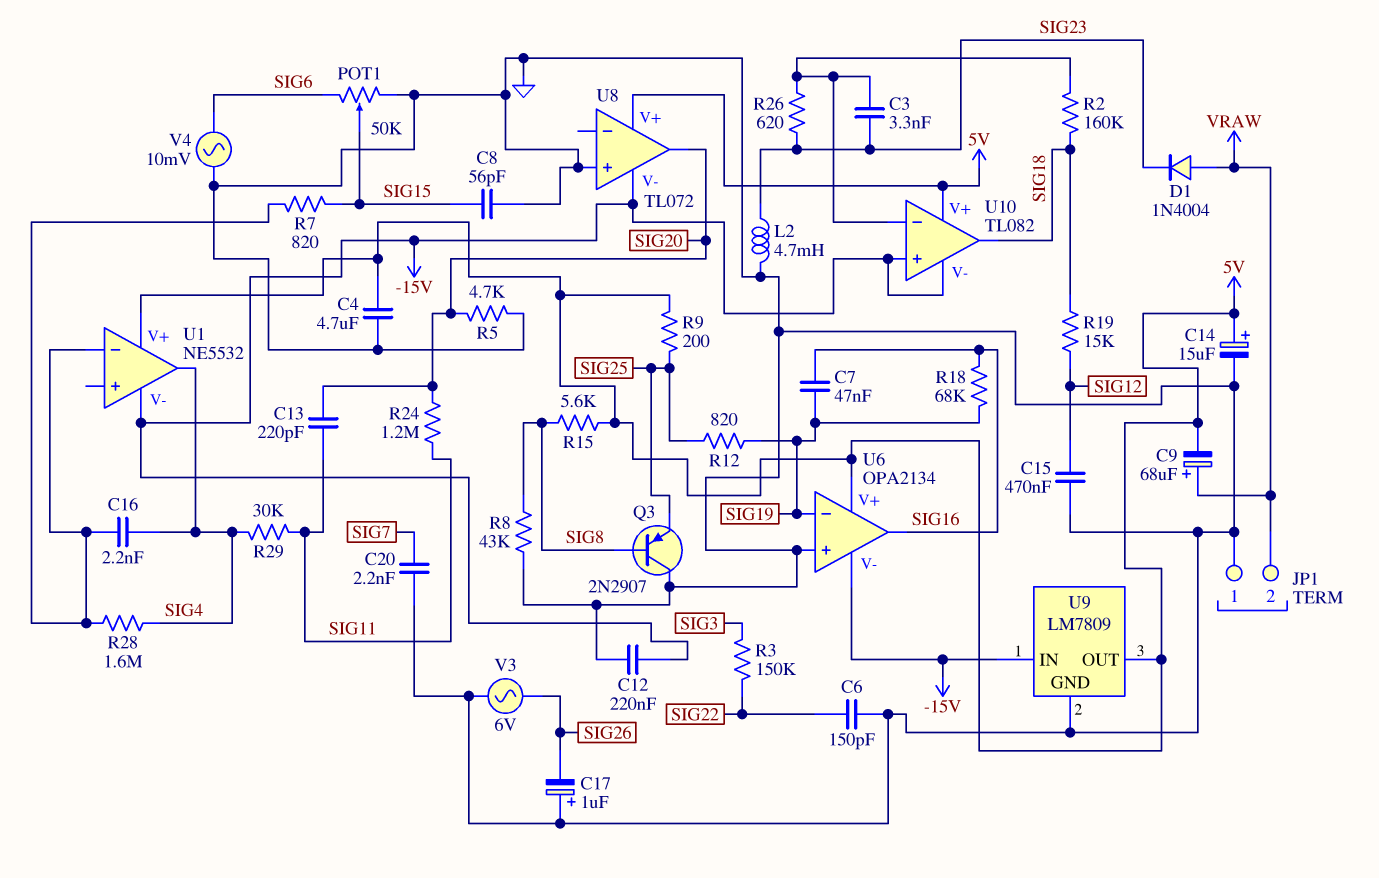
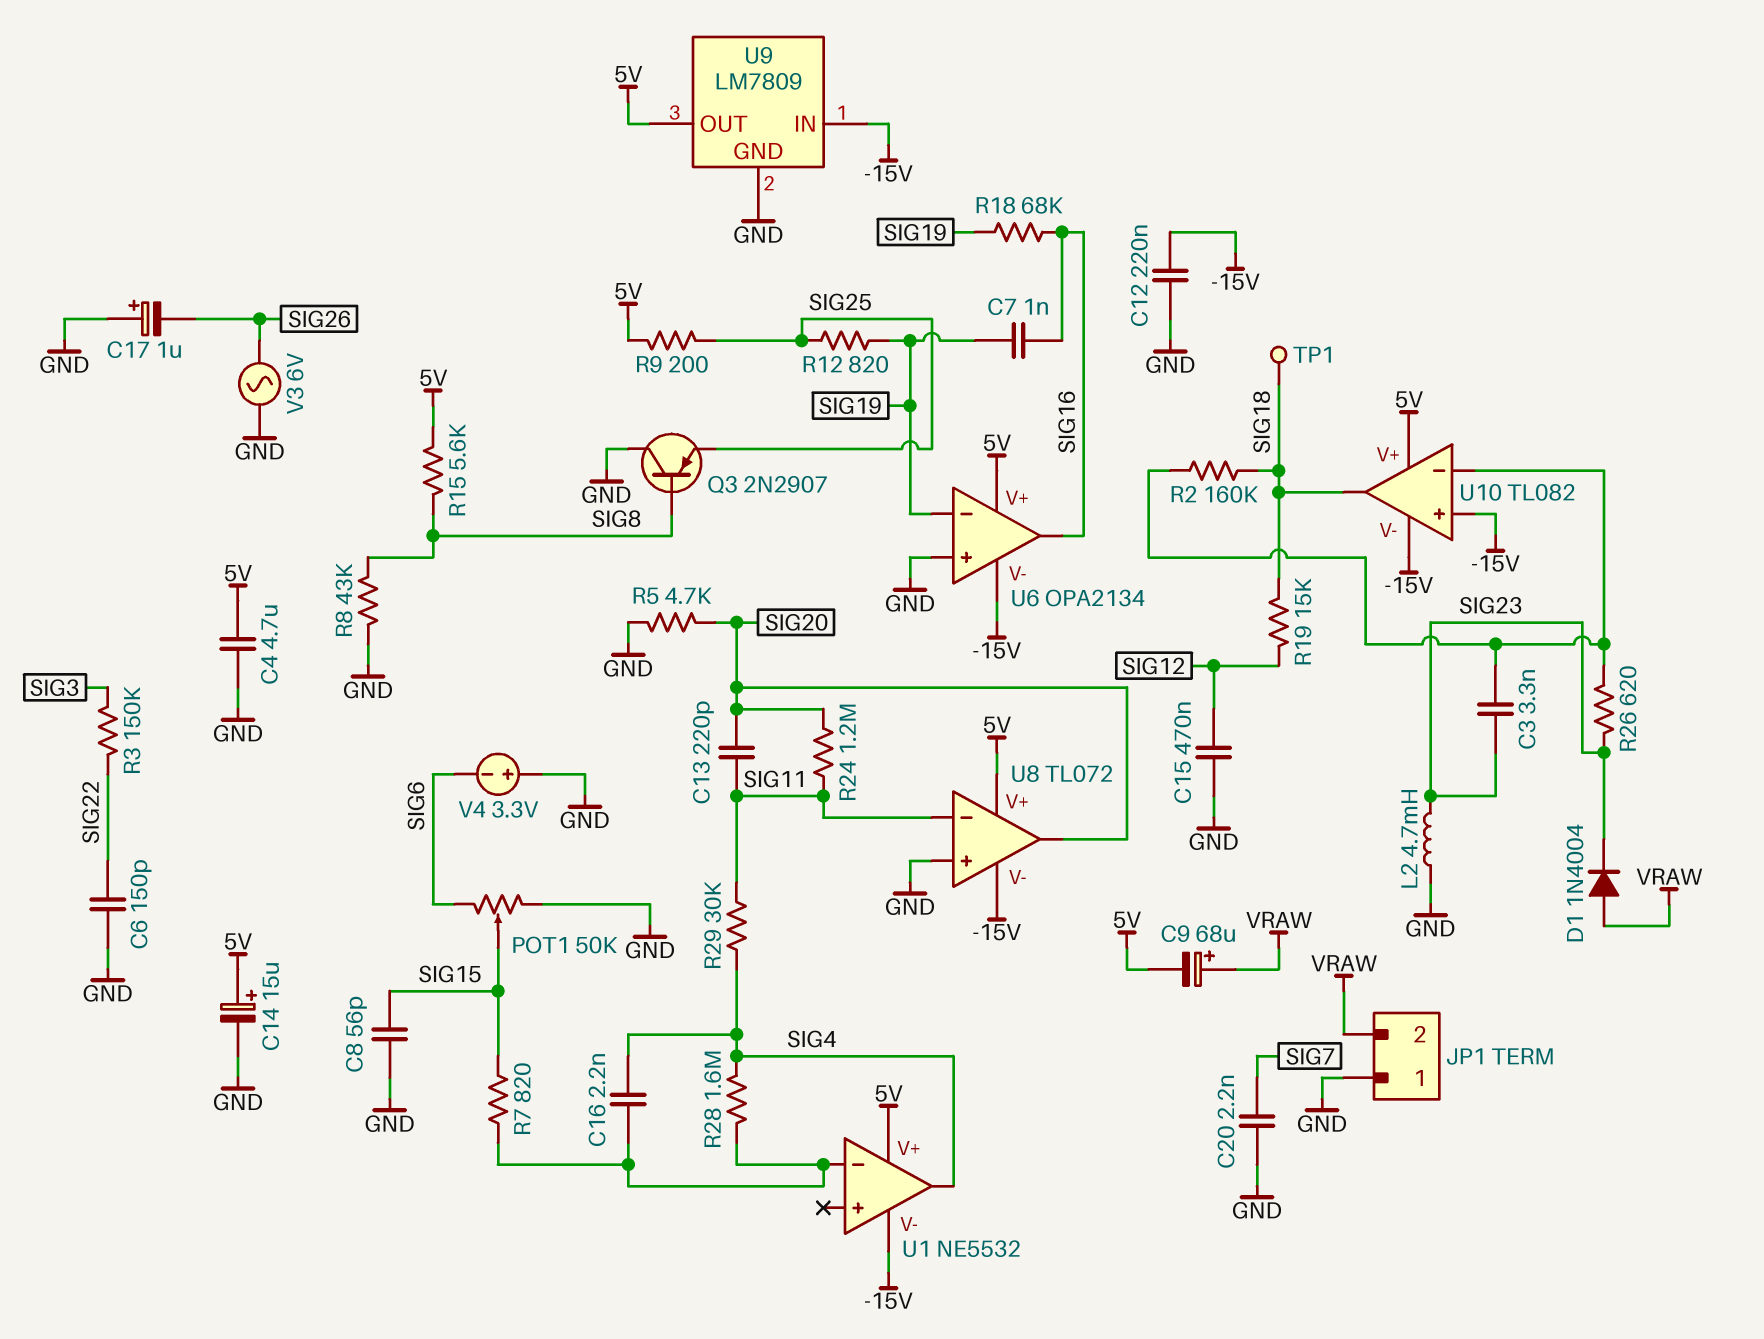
C7: 47nF (SIG16, SIG19) -> 1nF (SIG16, SIG19)
TP1: none -> test point (SIG18)
U8 pin in-: none -> SIG11
V4: AC 10mV (GND, SIG6) -> 3.3V (plus GND, minus SIG6)

